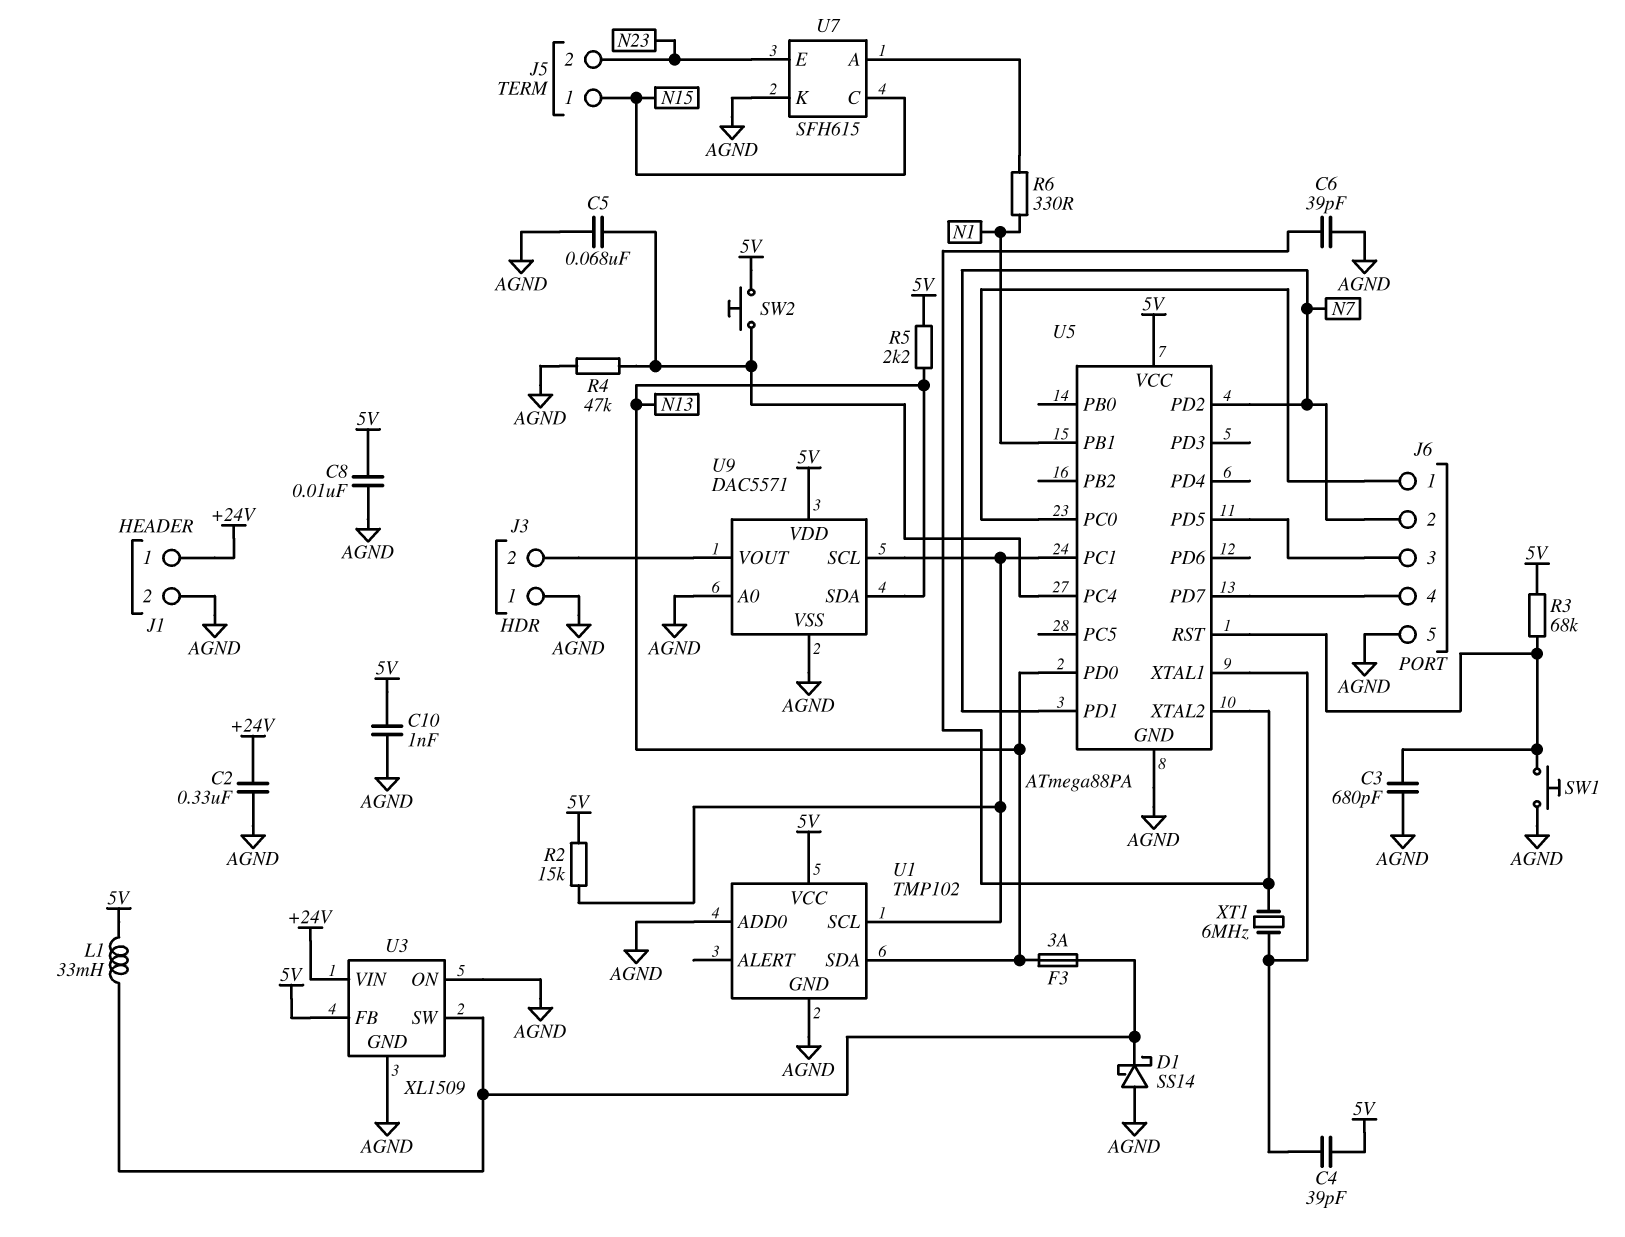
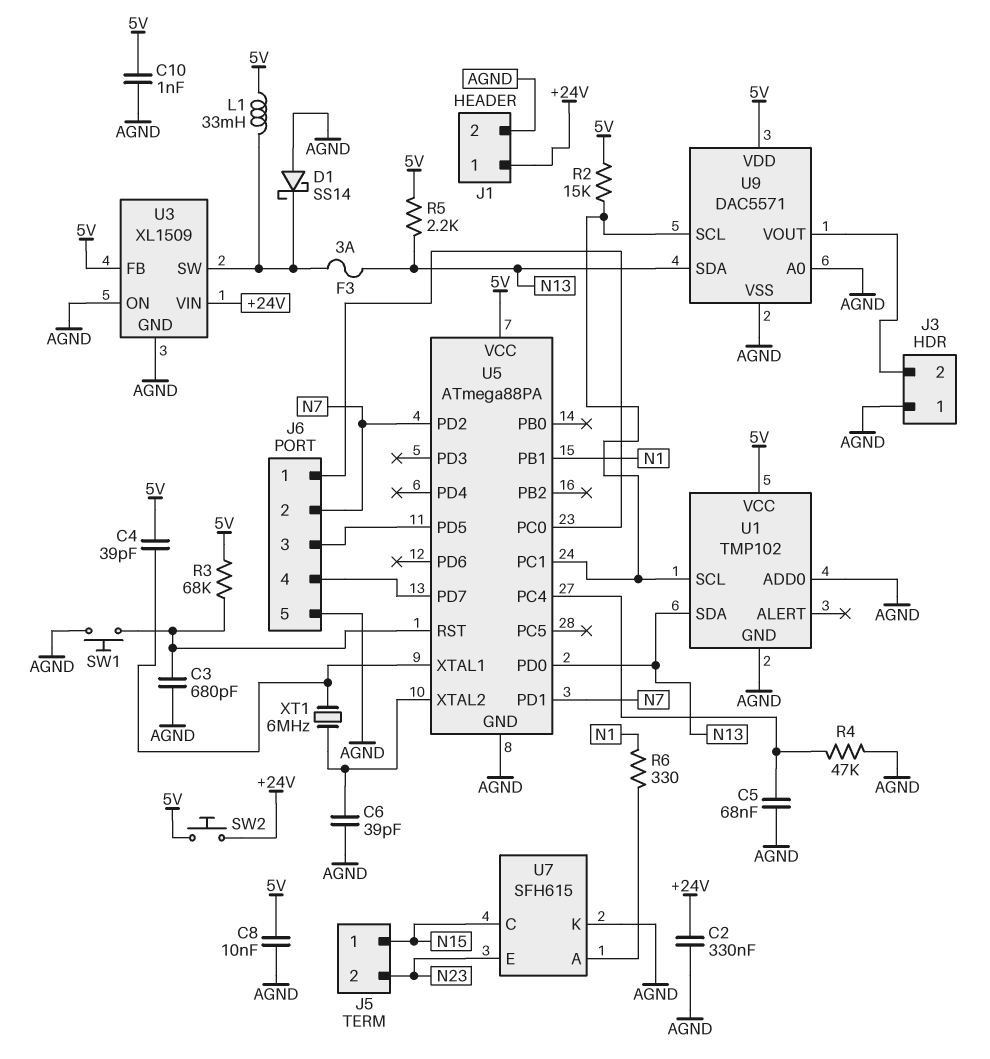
SW2: button (5V, U5/PC4) -> button (+24V, 5V)

